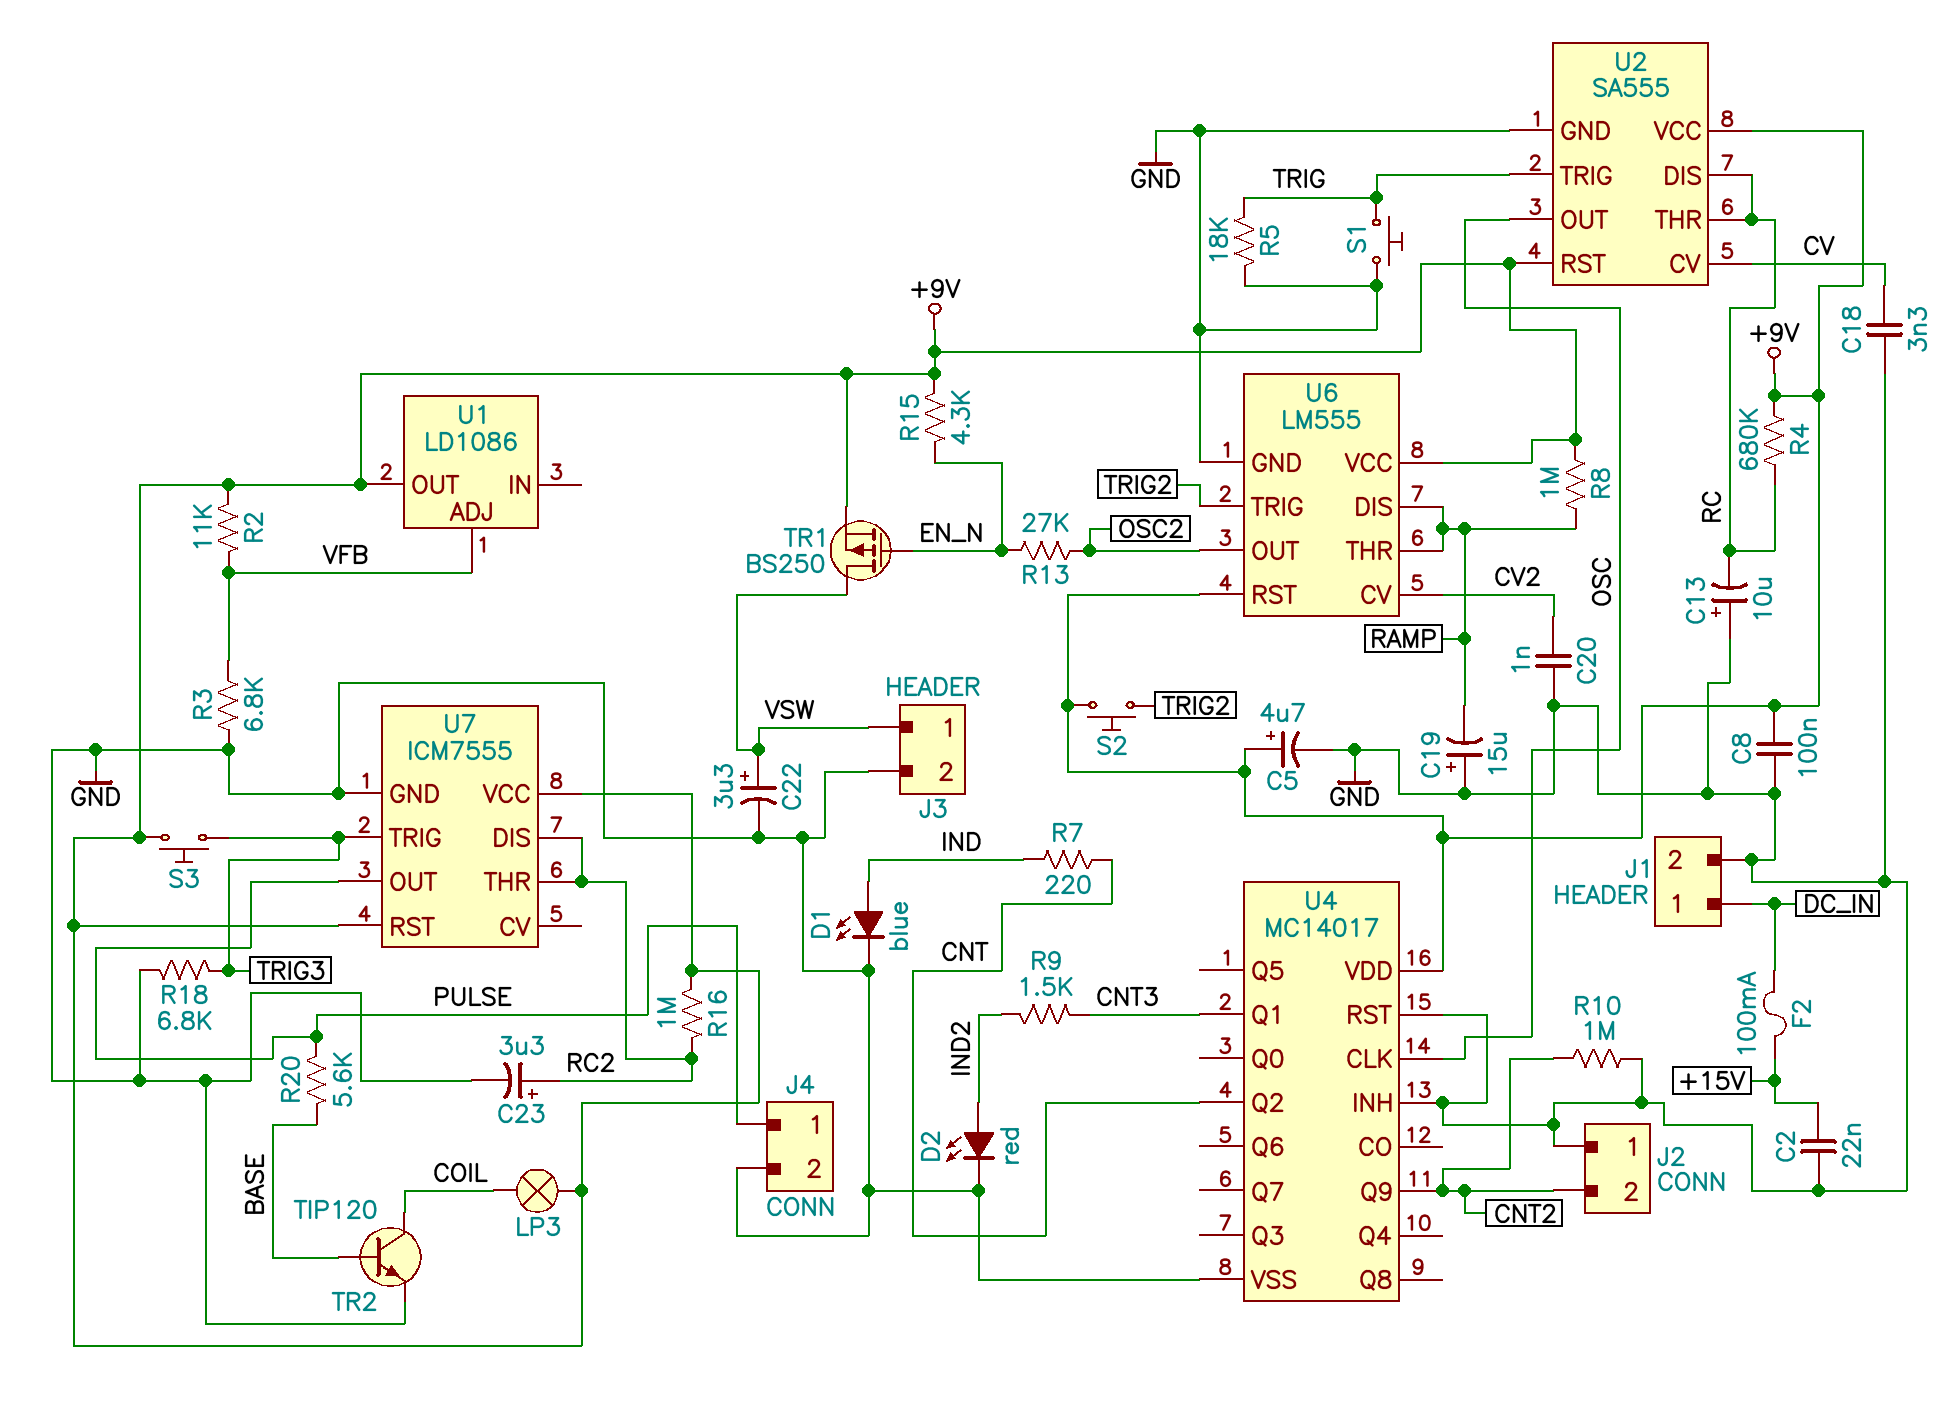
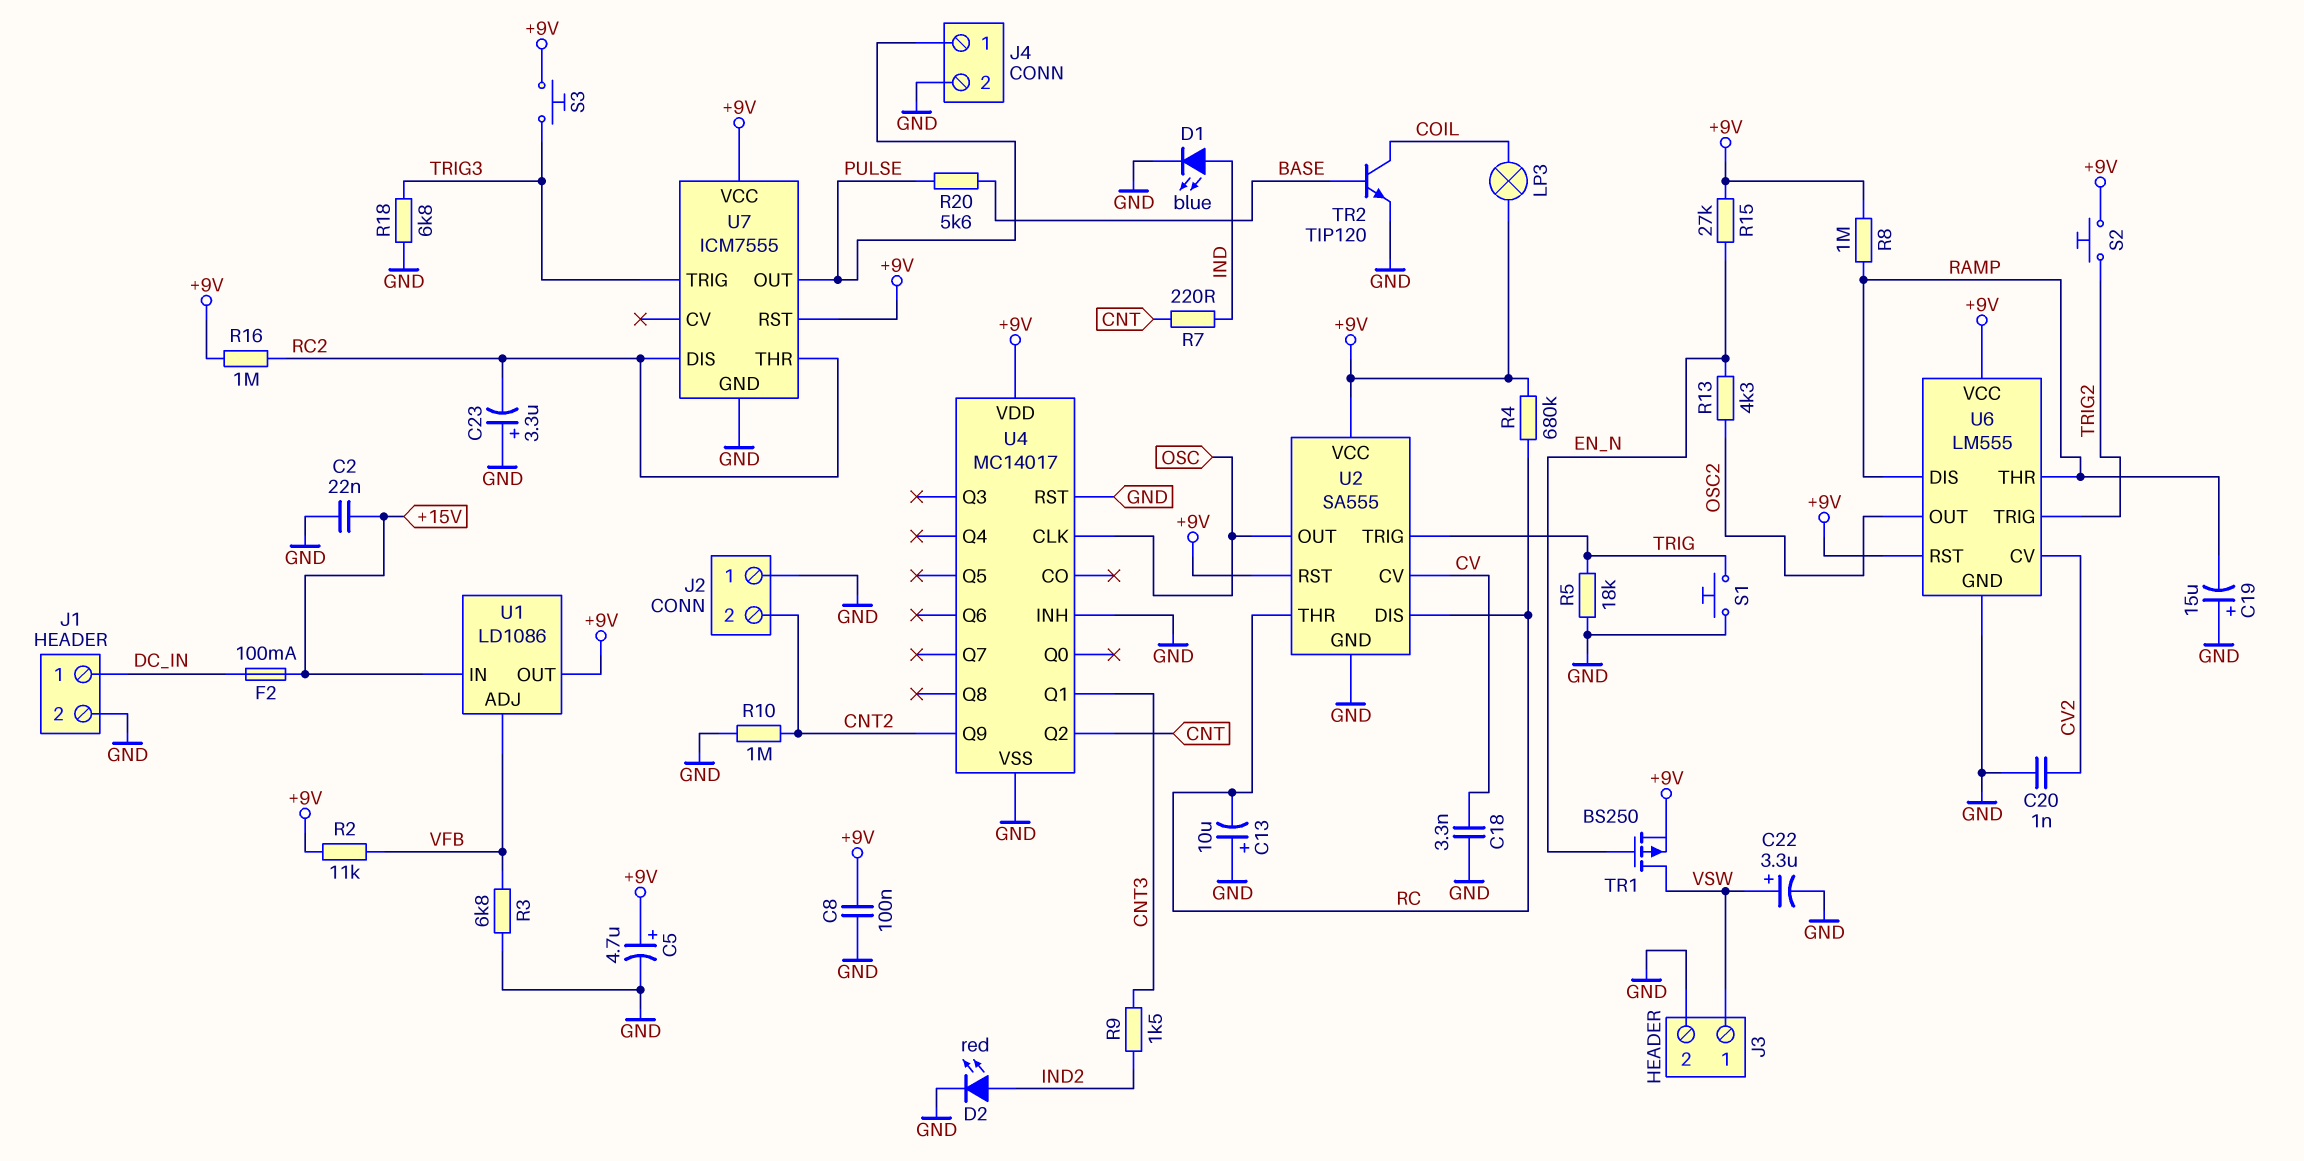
C23: 3.3uF (plus RC2, minus GND) -> 3.3uF (plus GND, minus RC2)
R13: 27k (EN_N, OSC2) -> 4.3k (EN_N, OSC2)
R15: 4.3k (+9V, EN_N) -> 27k (+9V, EN_N)
U1 pin IN: none -> +15V

